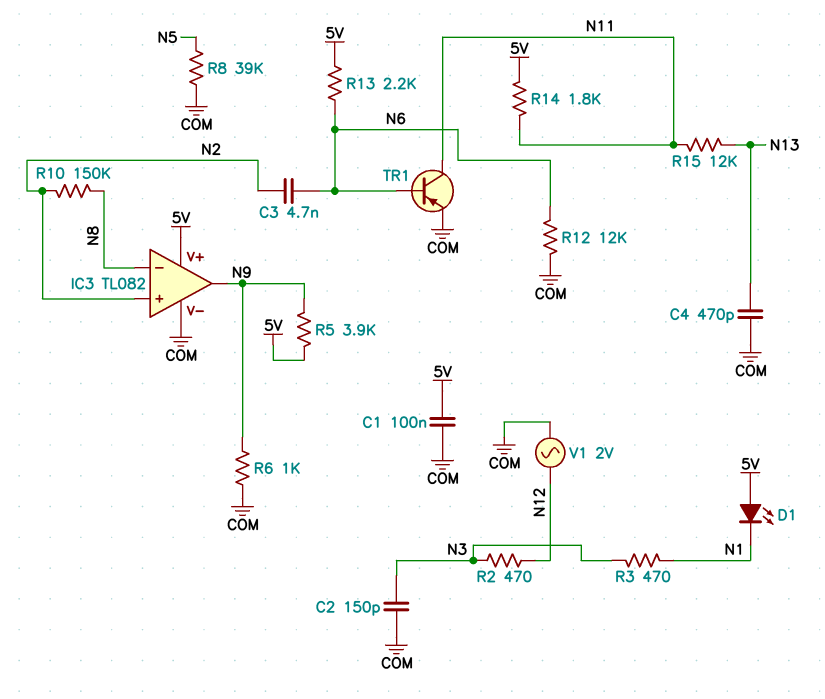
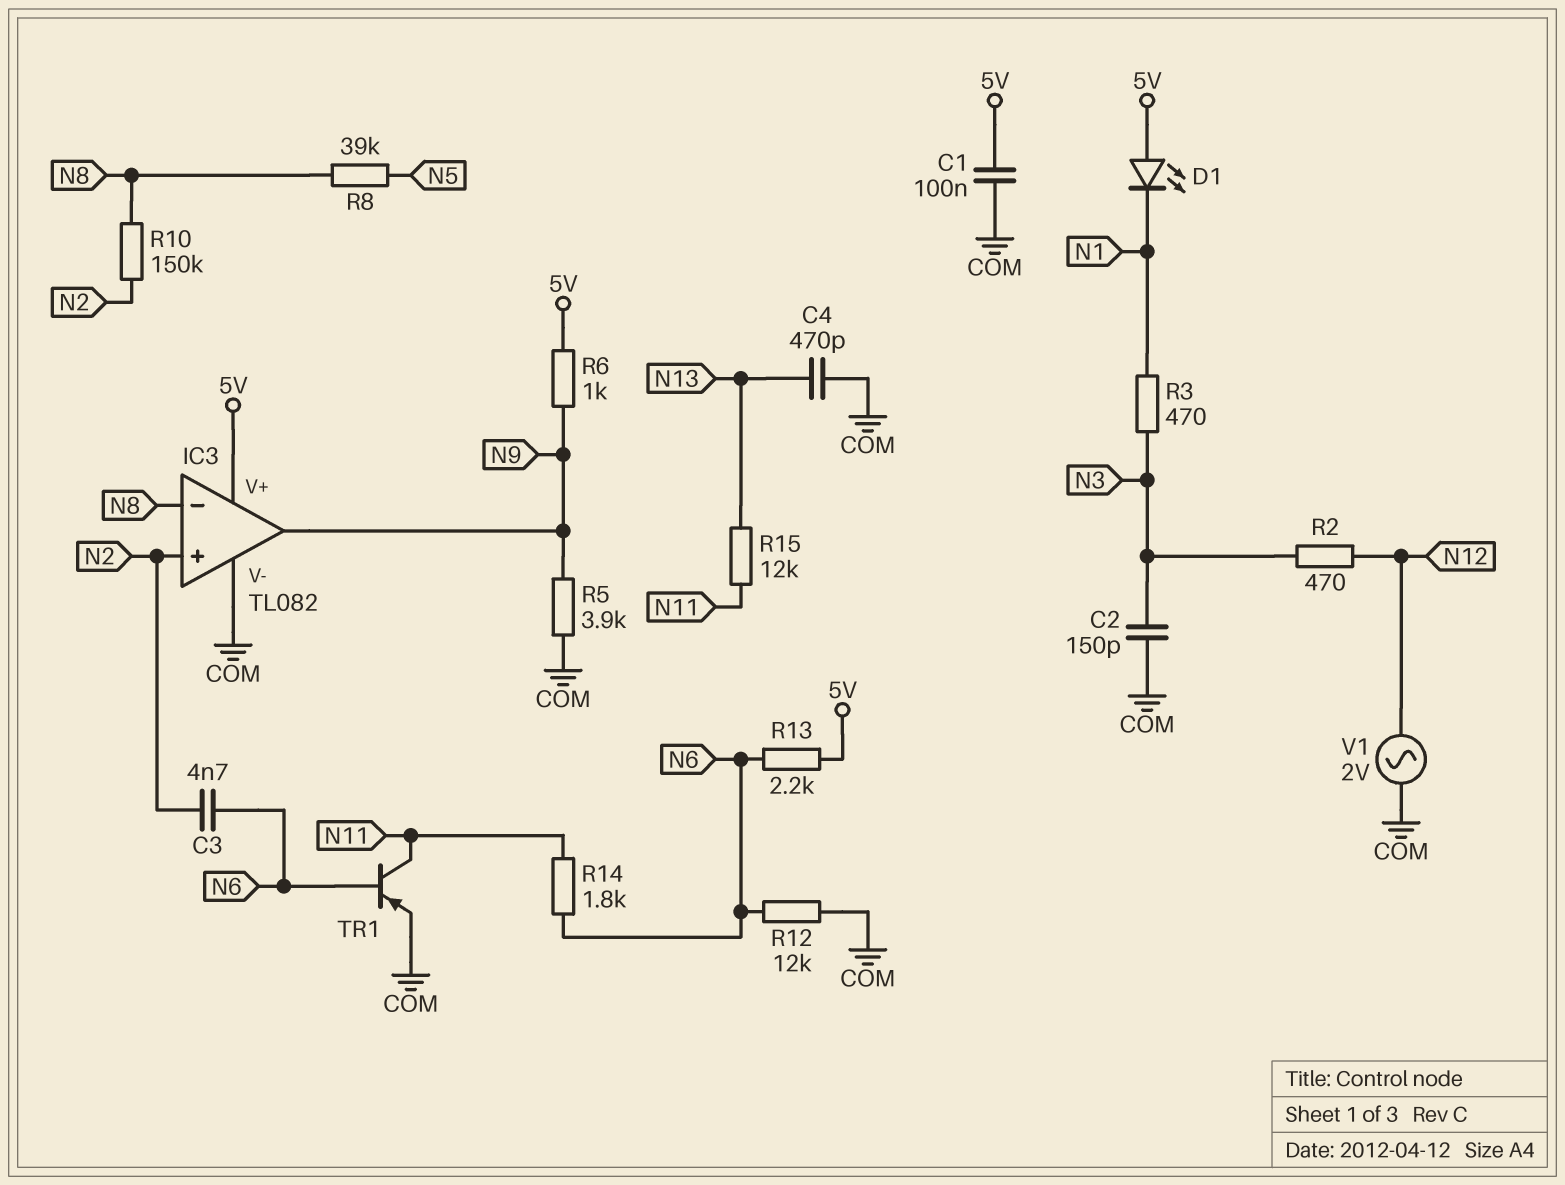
R5: 3.9k (5V, N9) -> 3.9k (COM, N9)
R6: 1k (COM, N9) -> 1k (5V, N9)
R8: 39k (COM, N5) -> 39k (N5, N8)
R14: 1.8k (5V, N11) -> 1.8k (N6, N11)

